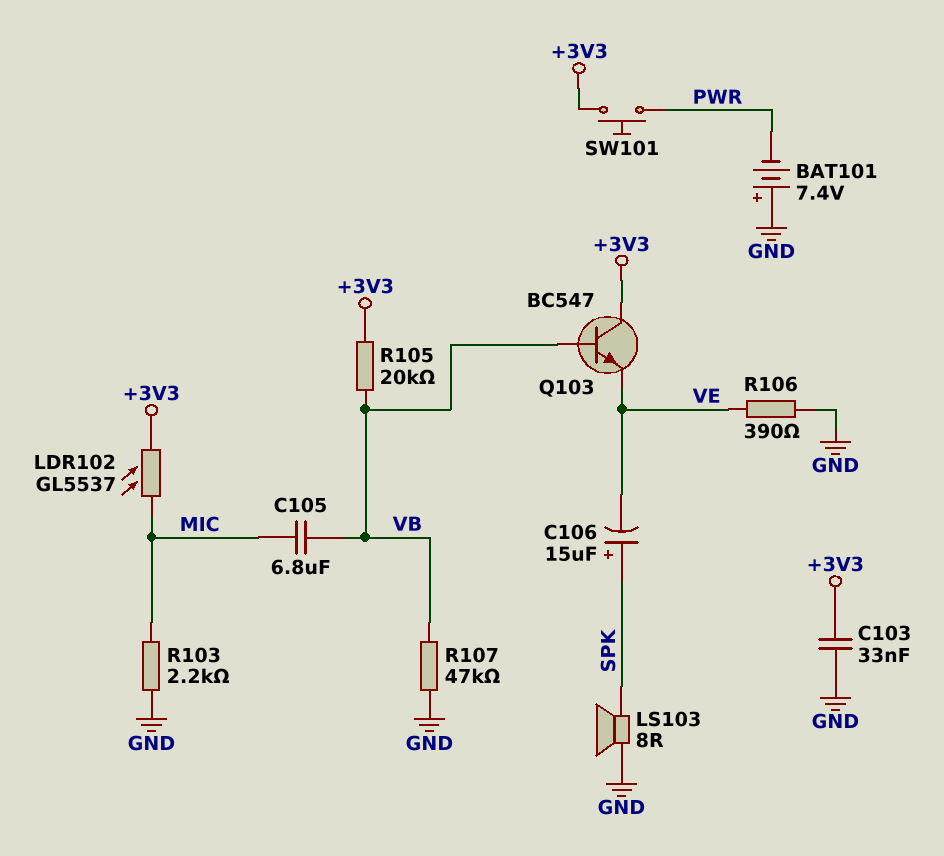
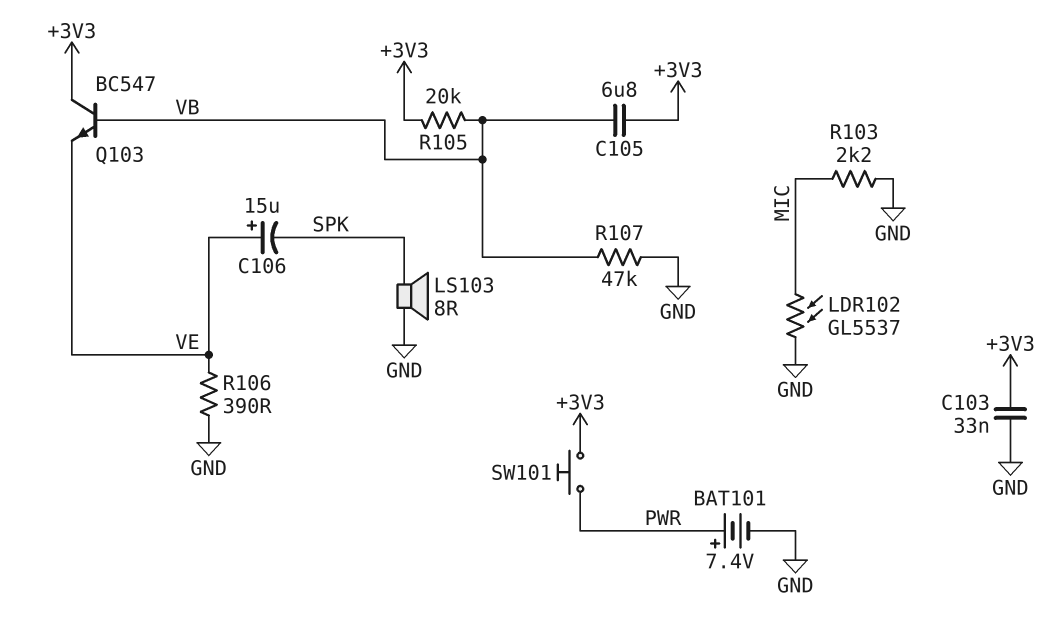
BAT101: 7.4V (plus GND, minus PWR) -> 7.4V (plus PWR, minus GND)
C105: 6.8uF (MIC, VB) -> 6.8uF (+3V3, VB)
C106: 15uF (plus SPK, minus VE) -> 15uF (plus VE, minus SPK)
LDR102: GL5537 (+3V3, MIC) -> GL5537 (GND, MIC)

